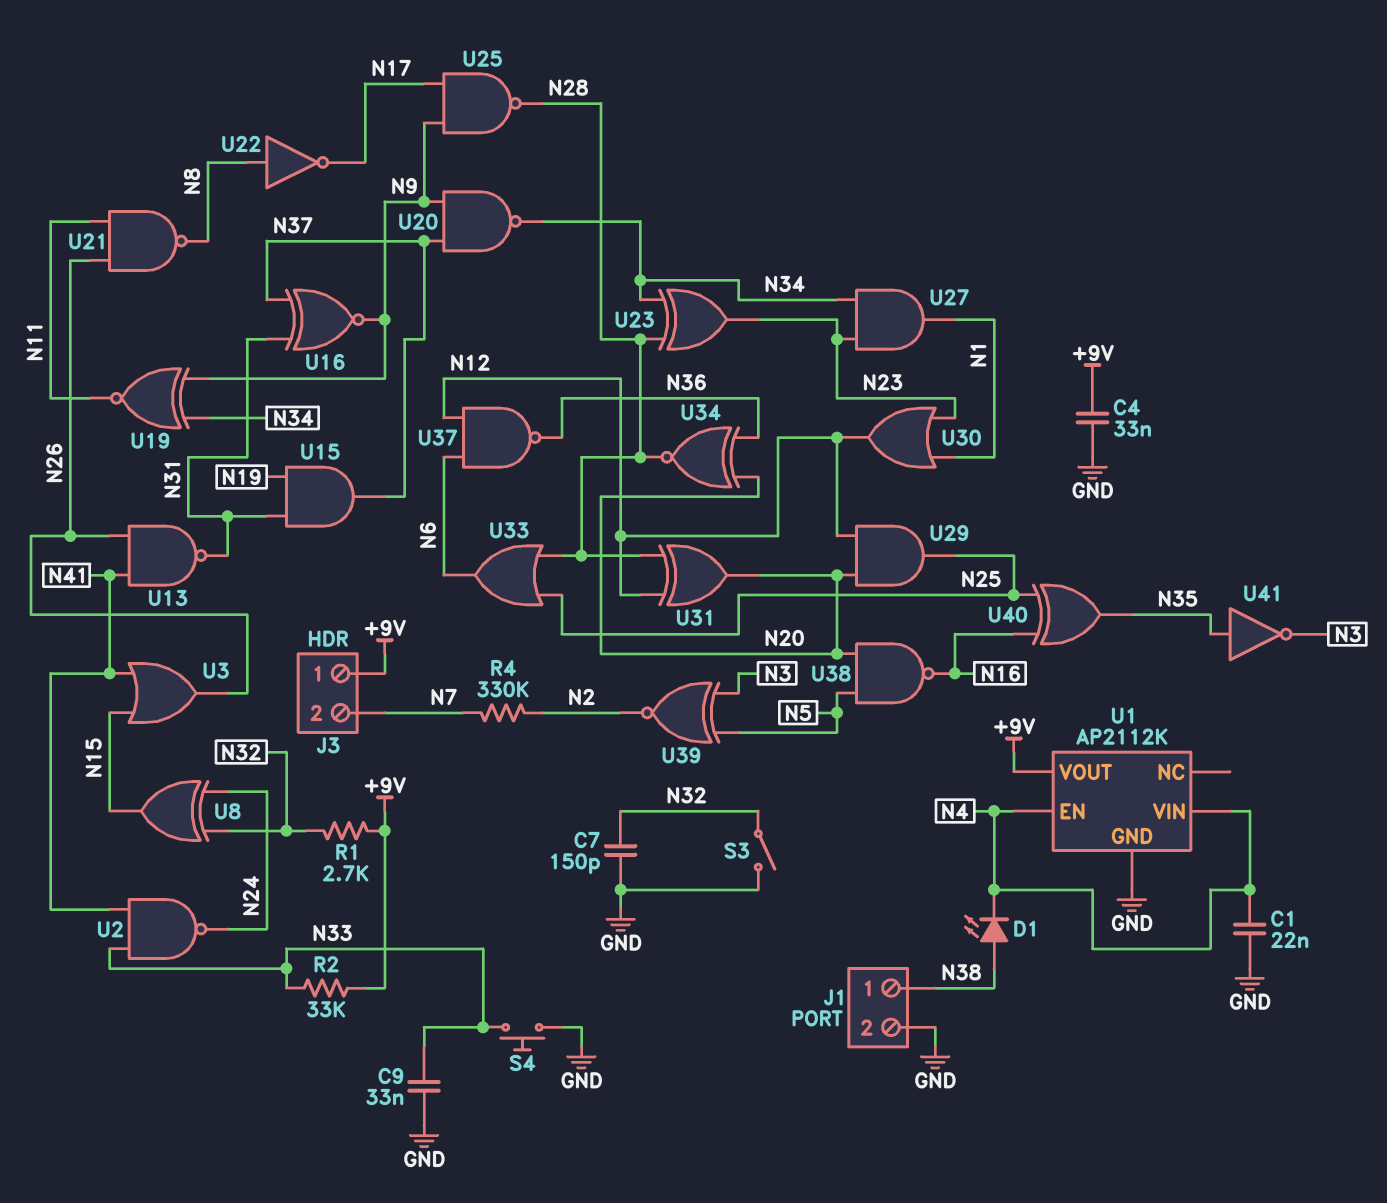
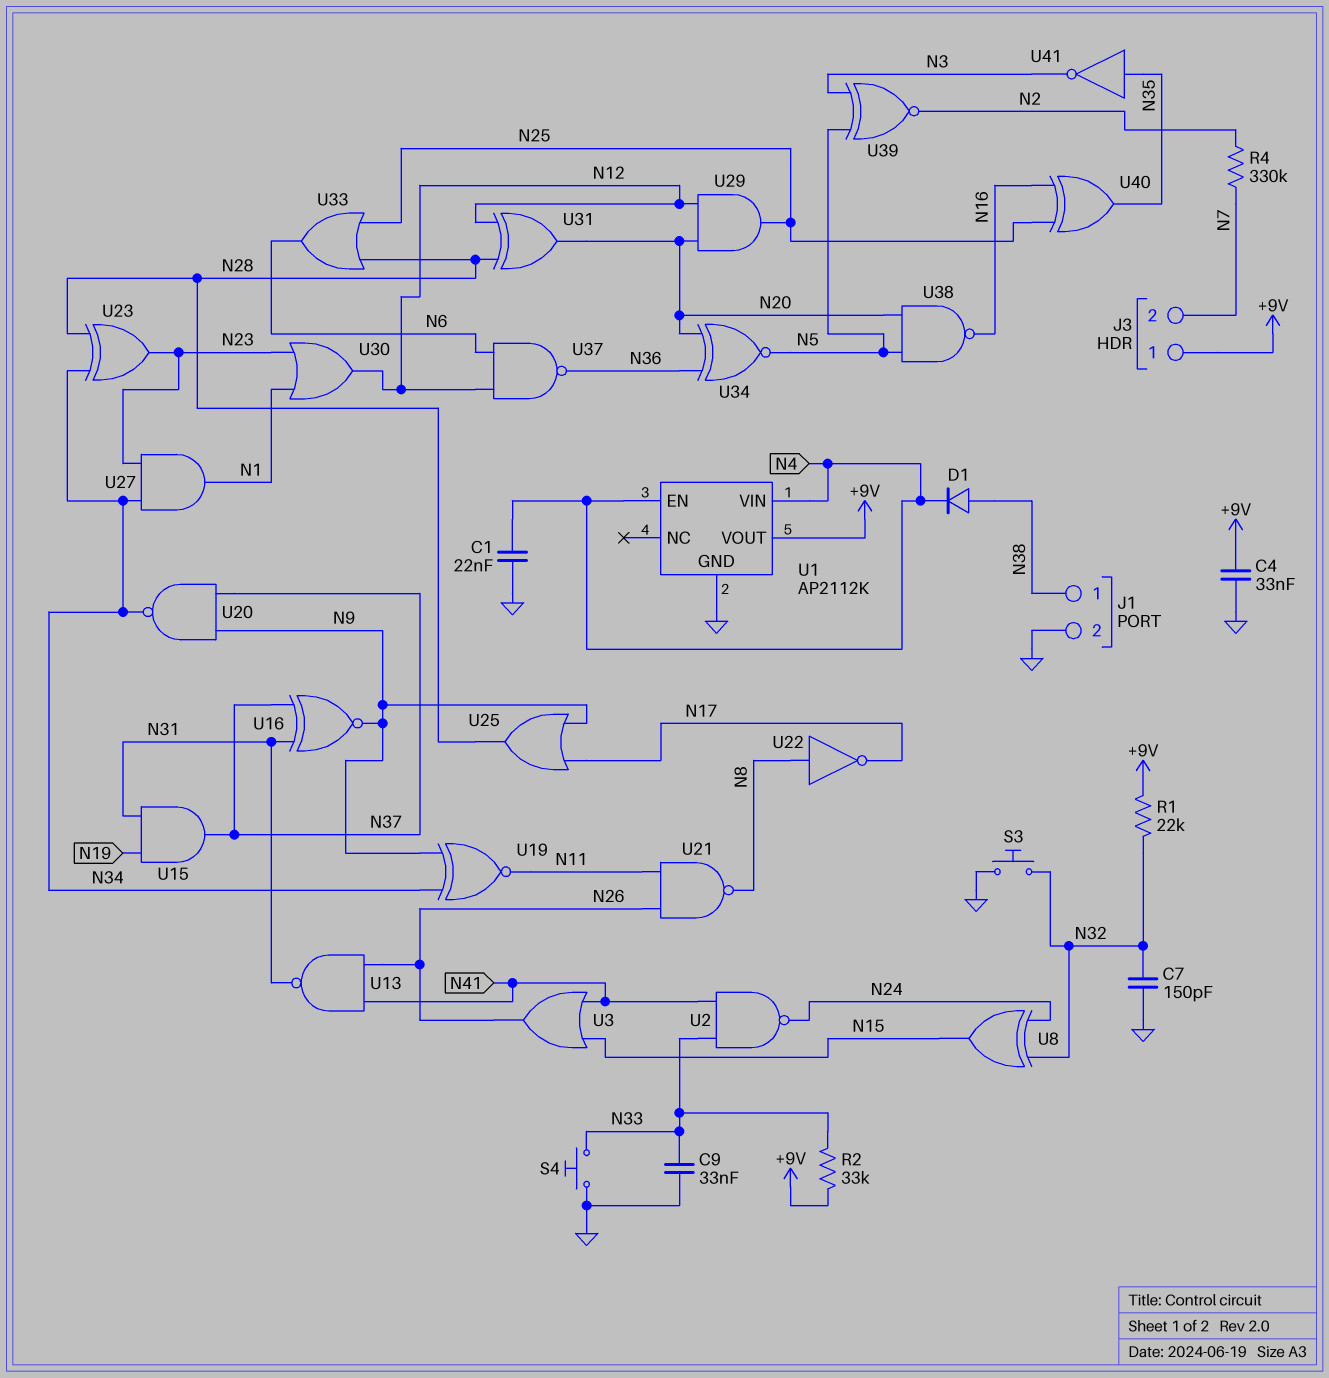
D1: LED (A N38, K N4) -> diode (A N38, K N4)
R1: 2.7k (+9V, N32) -> 22k (+9V, N32)
S3: switch (GND, N32) -> button (GND, N32)
U25: NAND (in N9, in N17, out N28) -> OR (in N9, in N17, out N28)
U34: XNOR (in N20, in N36, out N28) -> XNOR (in N20, in N36, out N5)

